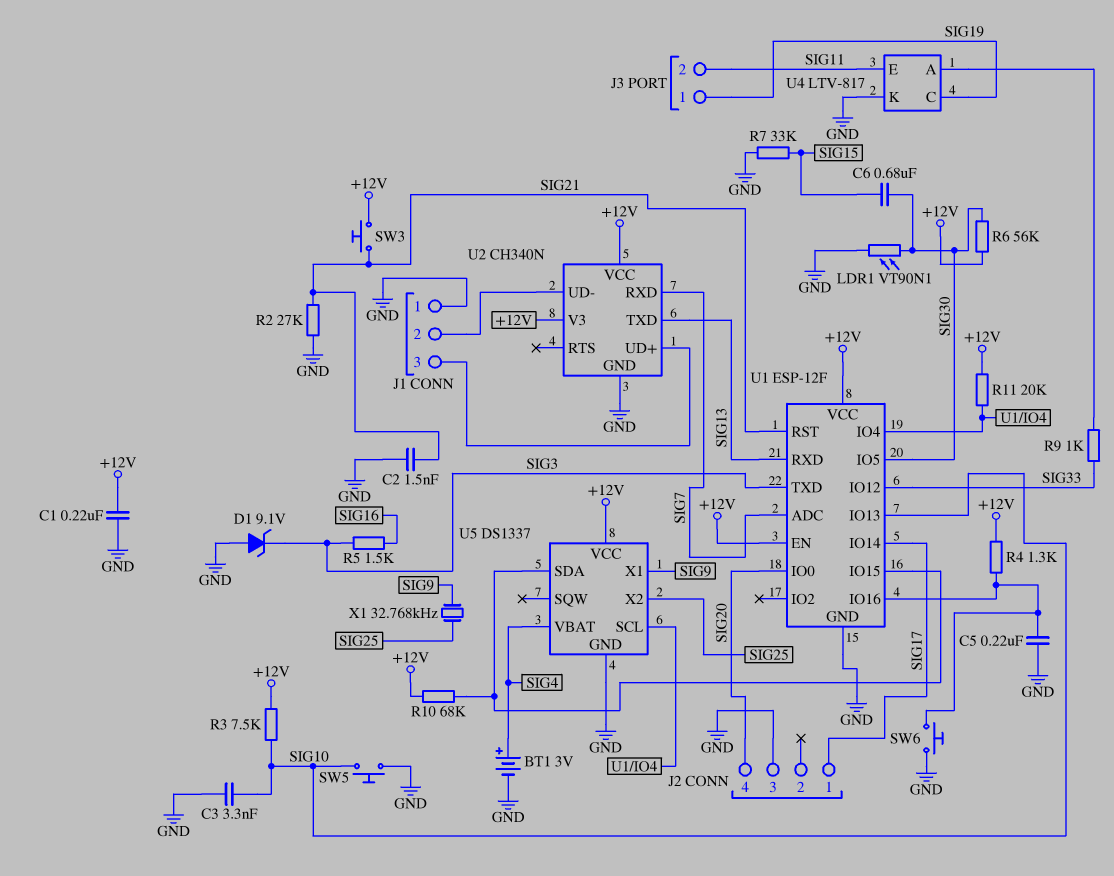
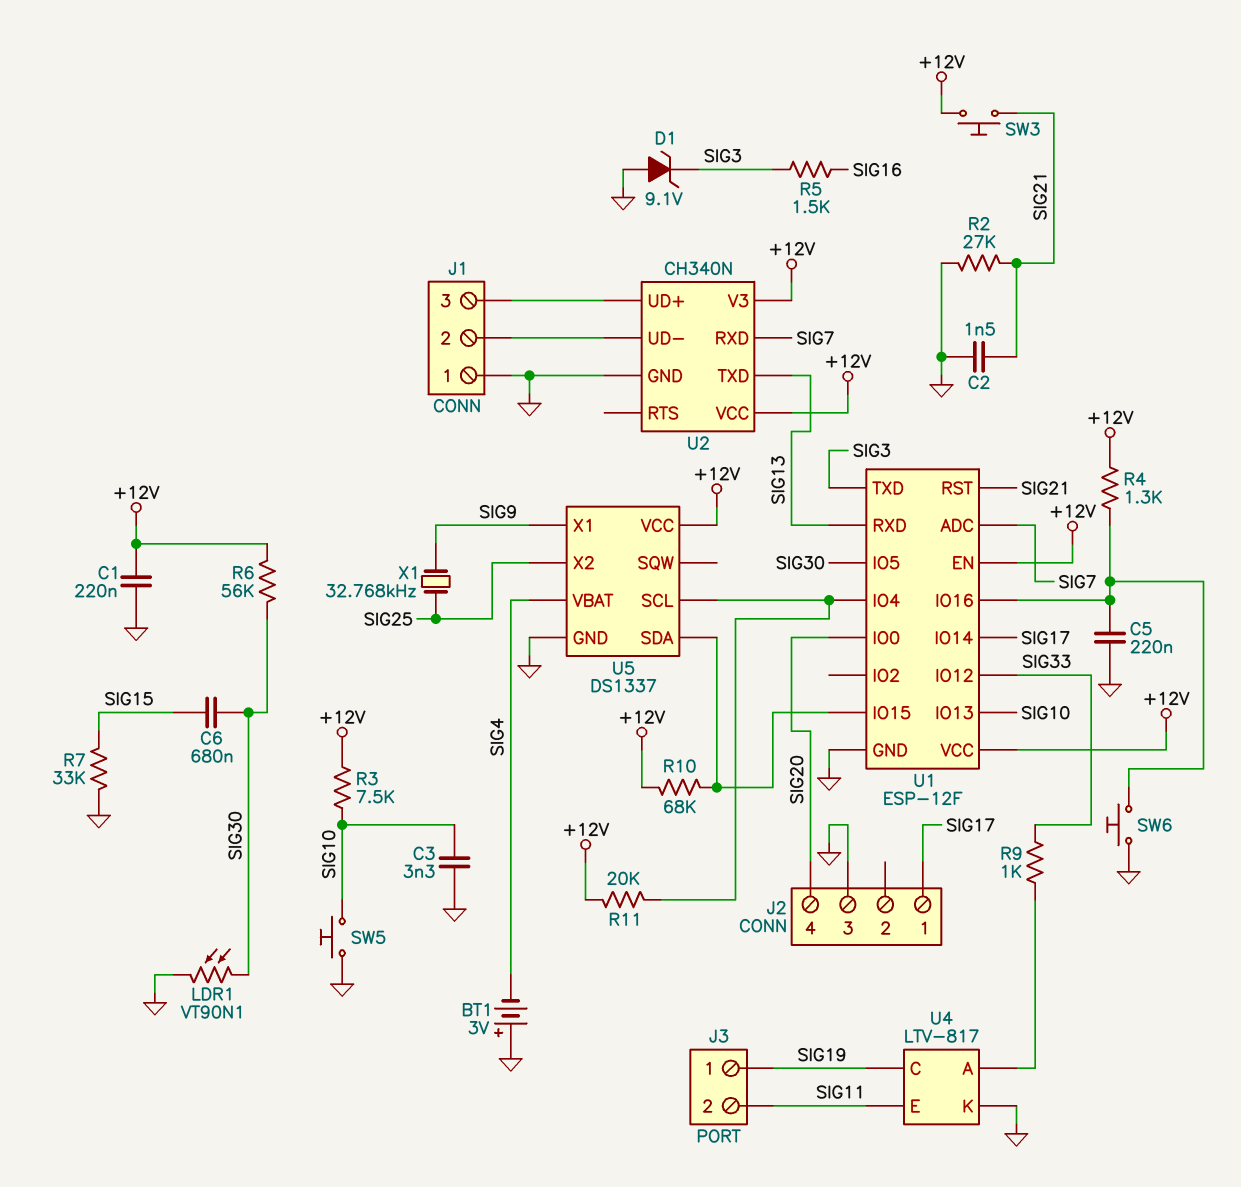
BT1: 3V (plus SIG4, minus GND) -> 3V (plus GND, minus SIG4)

